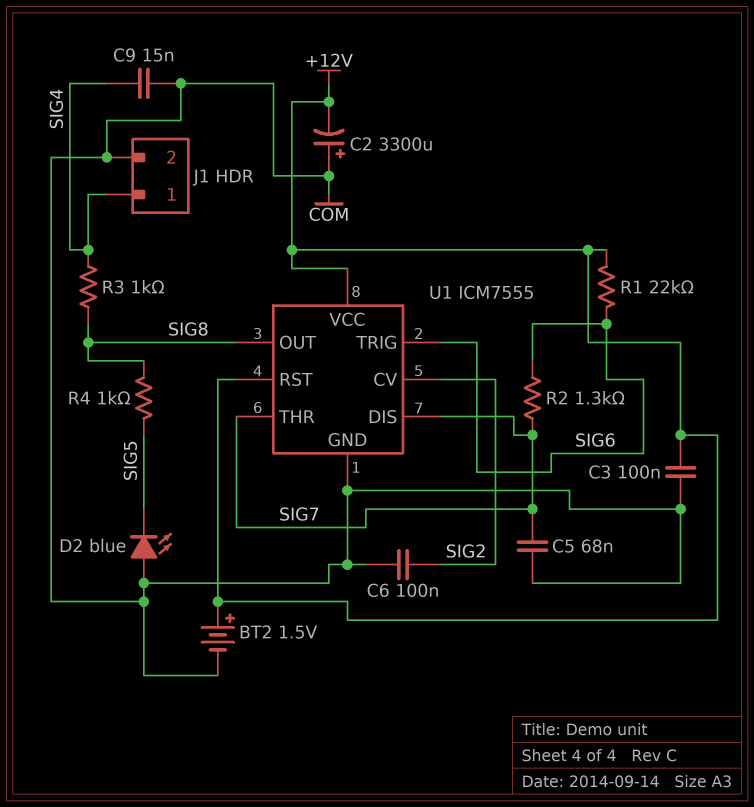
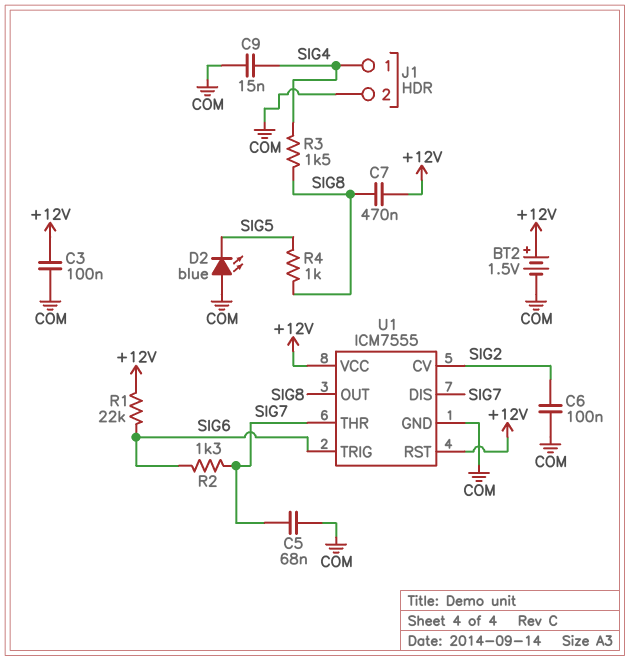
C2: 3300uF (plus COM, minus +12V) -> none
C7: none -> 470nF (+12V, SIG8)
R3: 1k (SIG4, SIG8) -> 1.5k (SIG4, SIG8)

